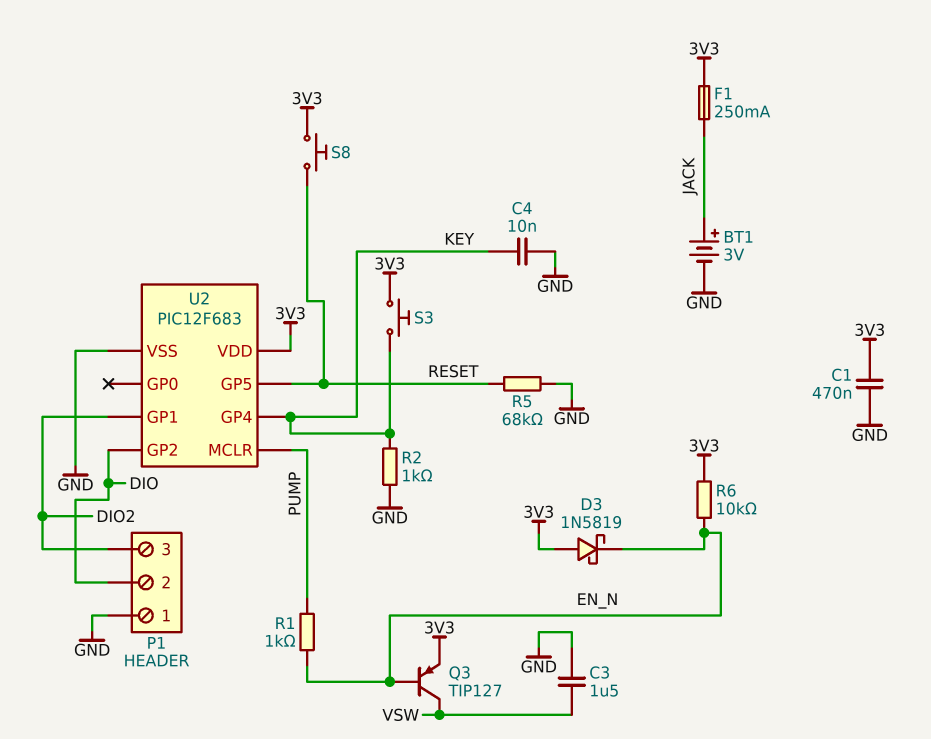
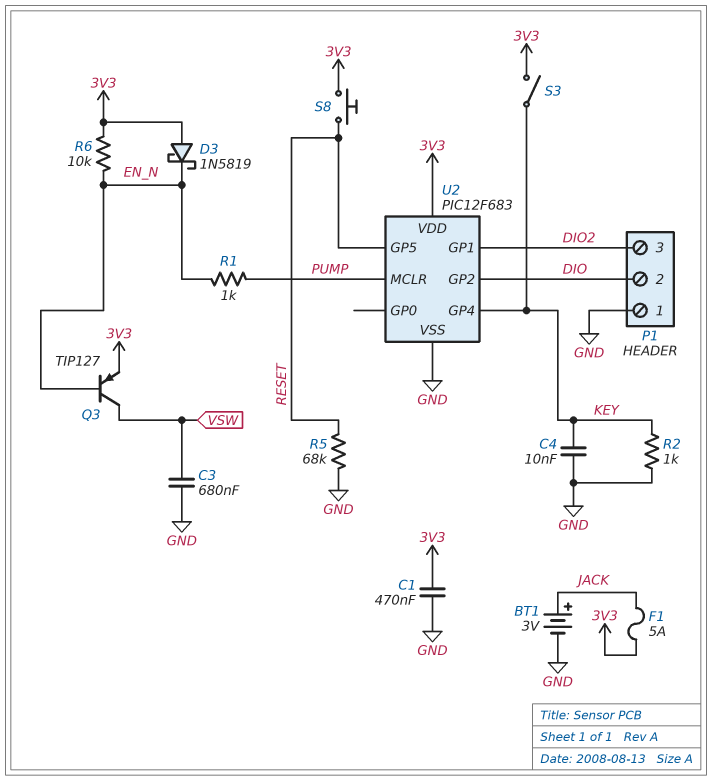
C3: 1.5uF (GND, VSW) -> 680nF (GND, VSW)
F1: 250mA (3V3, JACK) -> 5A (3V3, JACK)
S3: button (3V3, KEY) -> switch (3V3, KEY)

